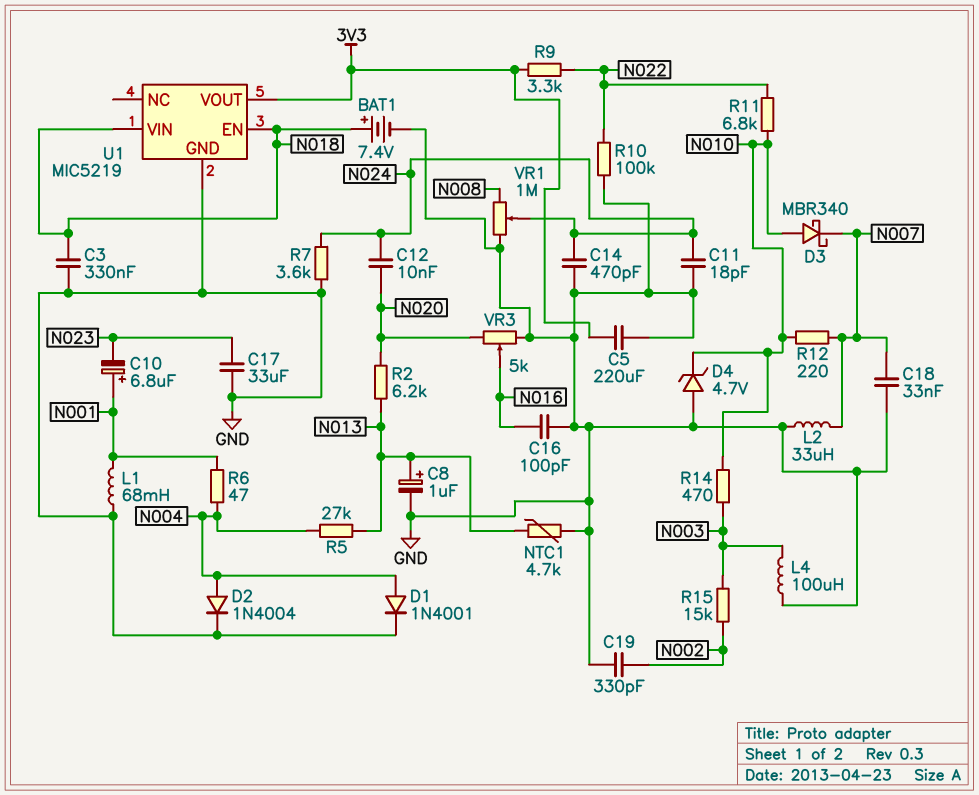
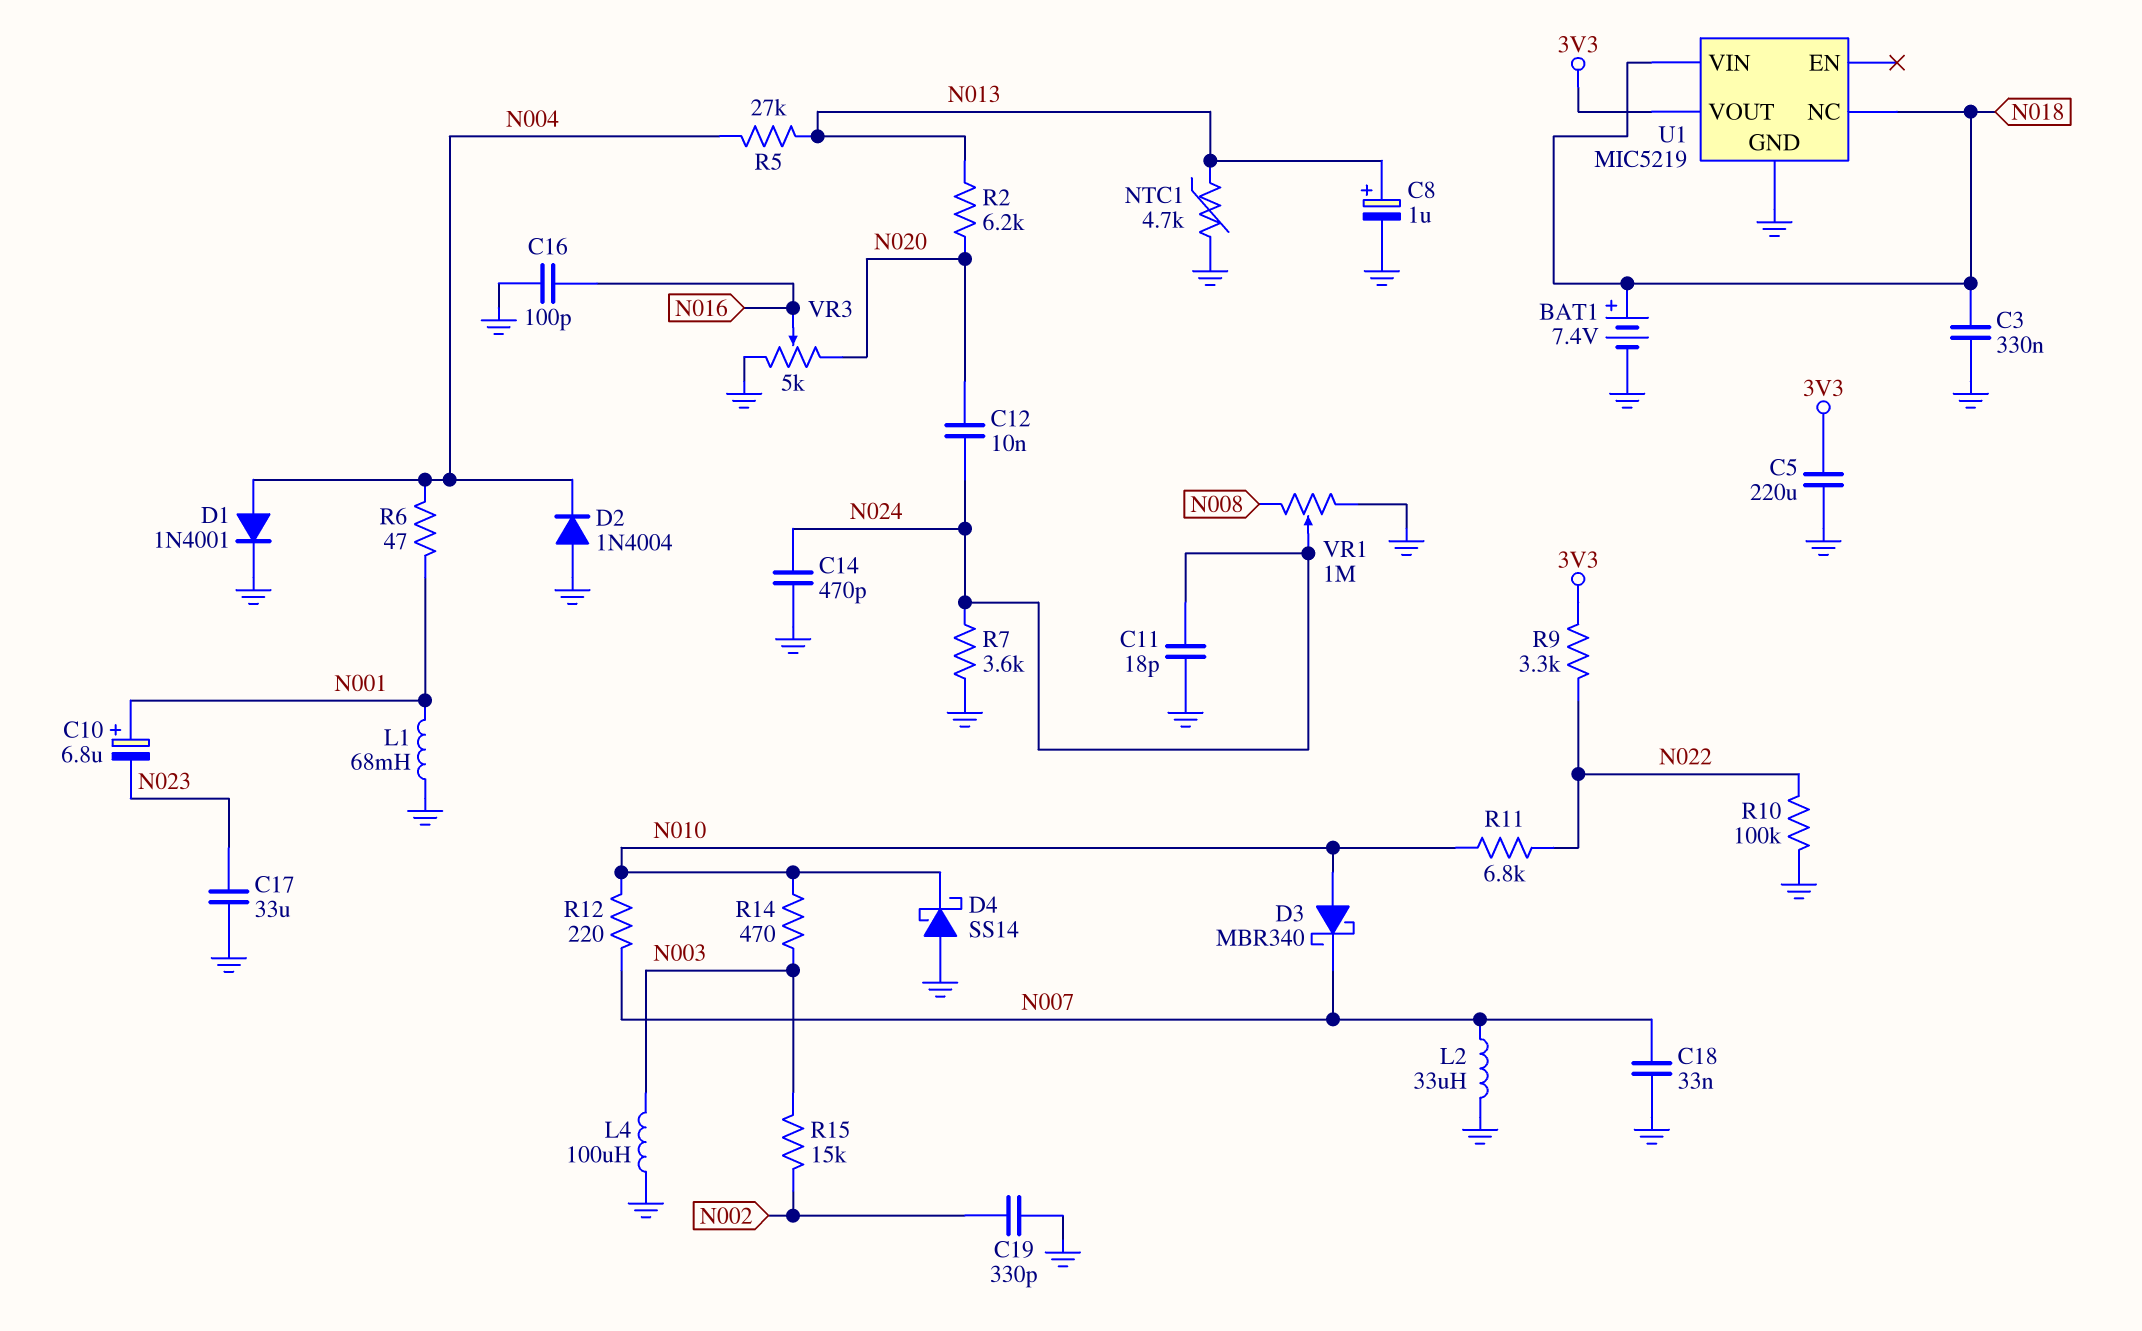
D2: diode 1N4004 (A N004, K GND) -> diode 1N4004 (A GND, K N004)
D4: zener 4.7V (A GND, K N010) -> schottky SS14 (A GND, K N010)
U1 pin EN: N018 -> none
U1 pin NC: none -> N018

